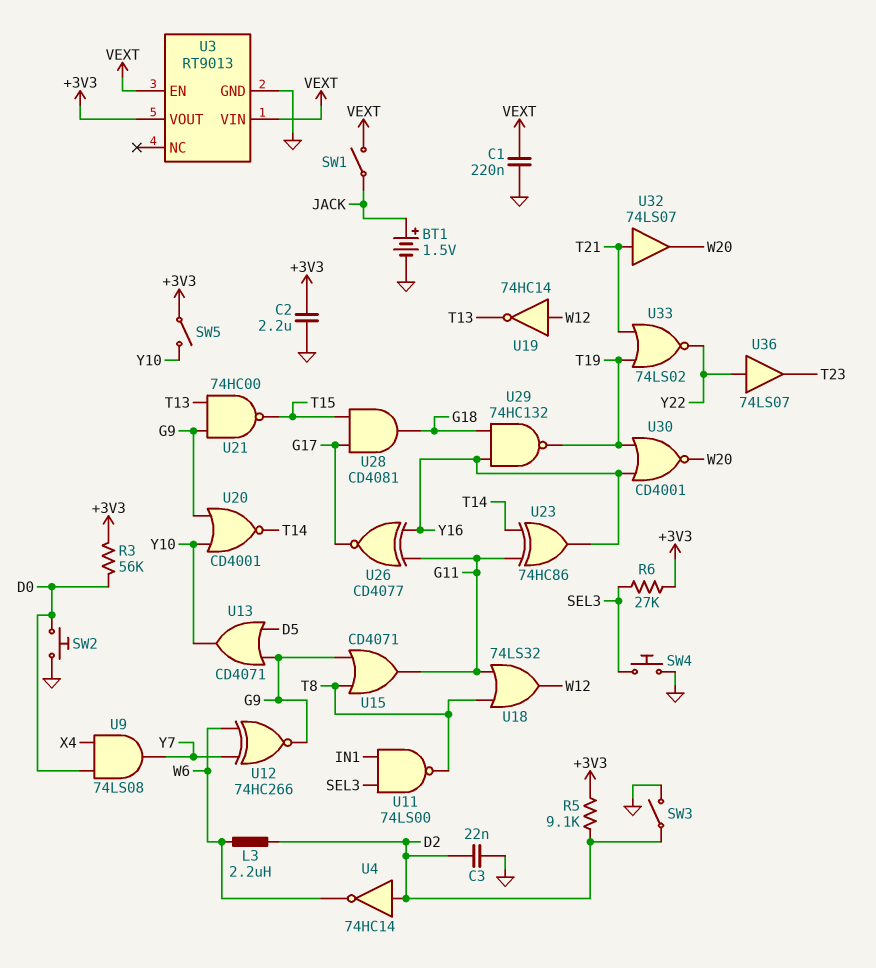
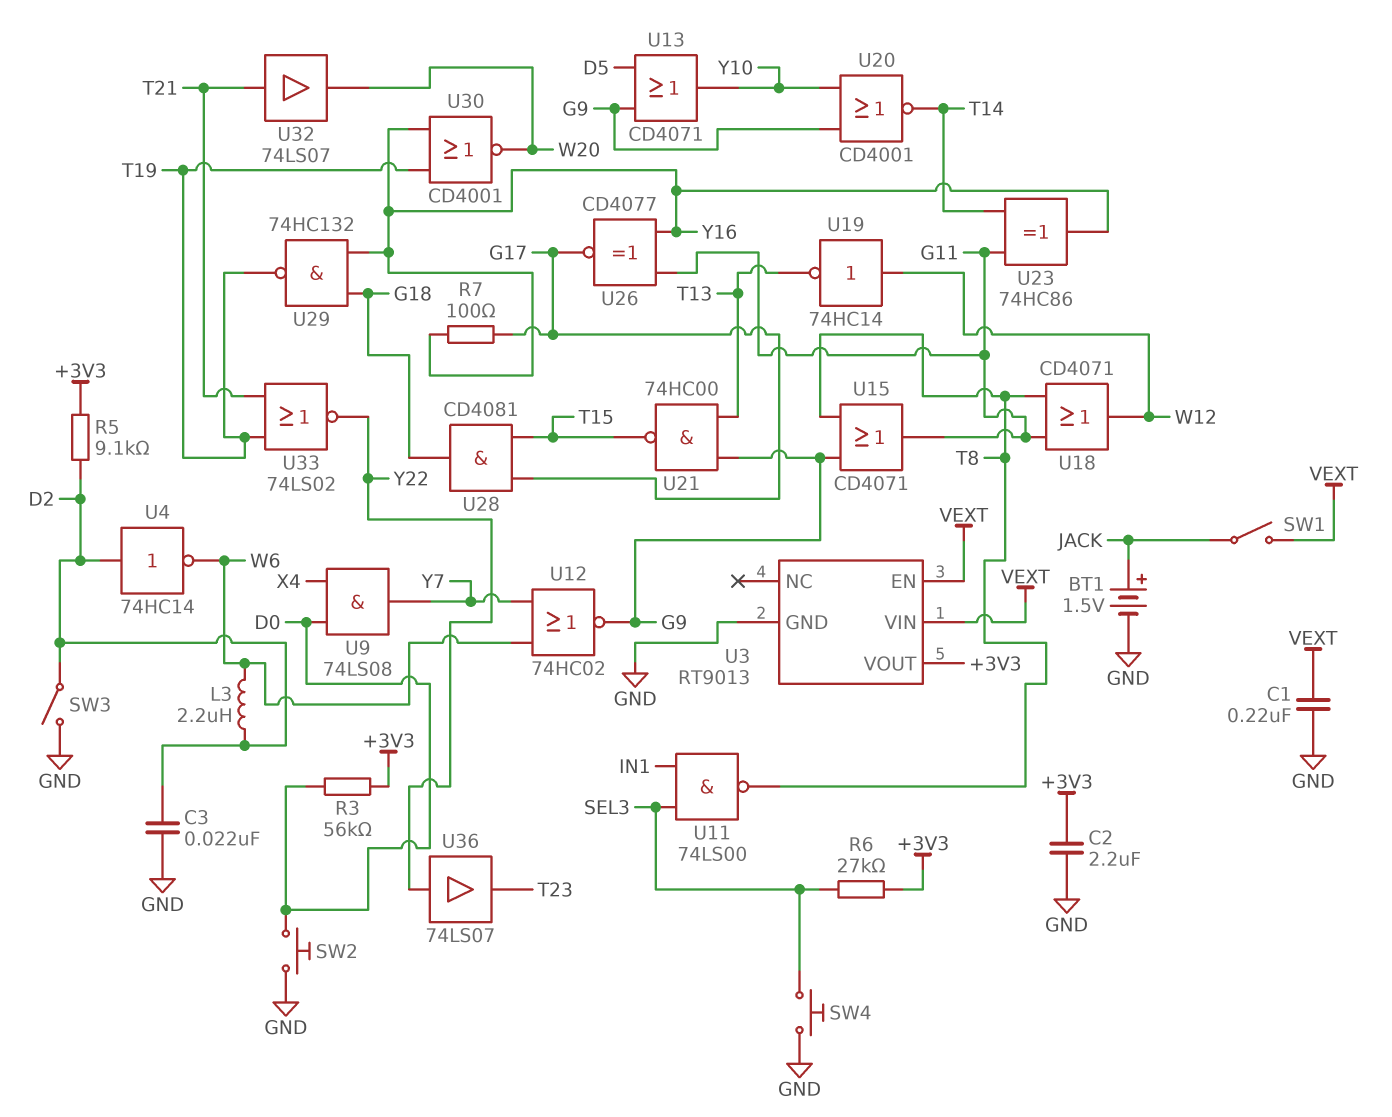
R7: none -> 100 (G17, Y16)
SW5: switch (+3V3, Y10) -> none
U12: XNOR 74HC266 (in W6, in Y7, out G9) -> NOR 74HC02 (in W6, in Y7, out G9)
U18: OR 74LS32 (in G11, in T8, out W12) -> OR CD4071 (in G11, in T8, out W12)

